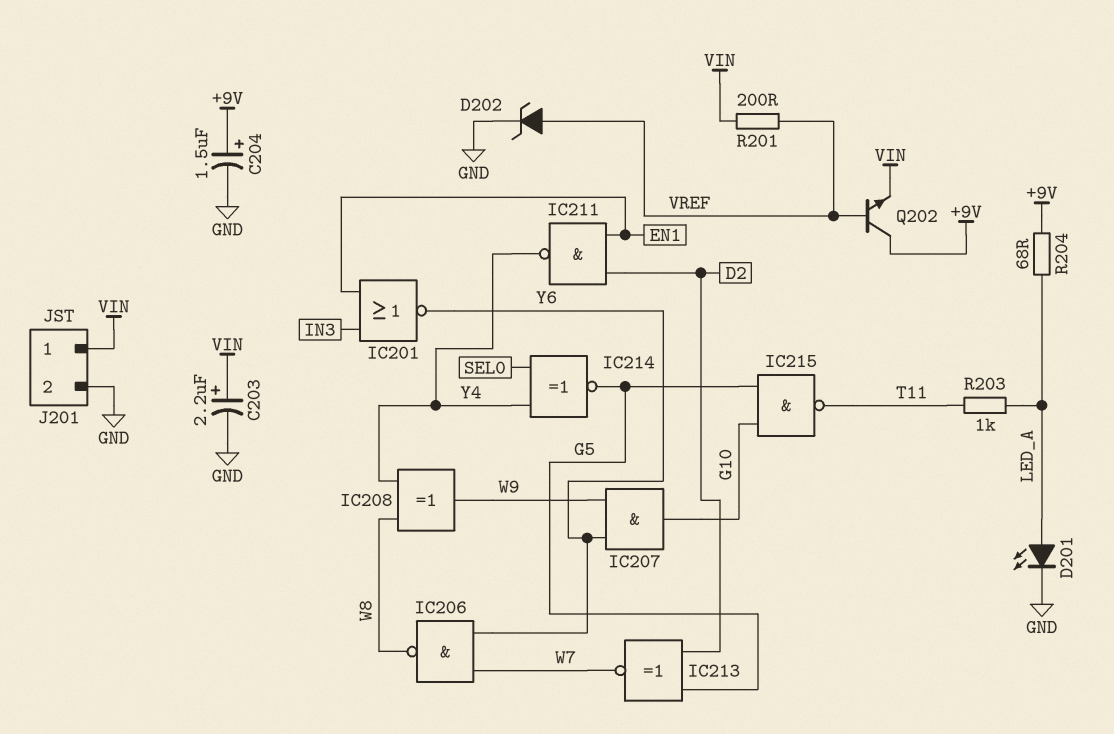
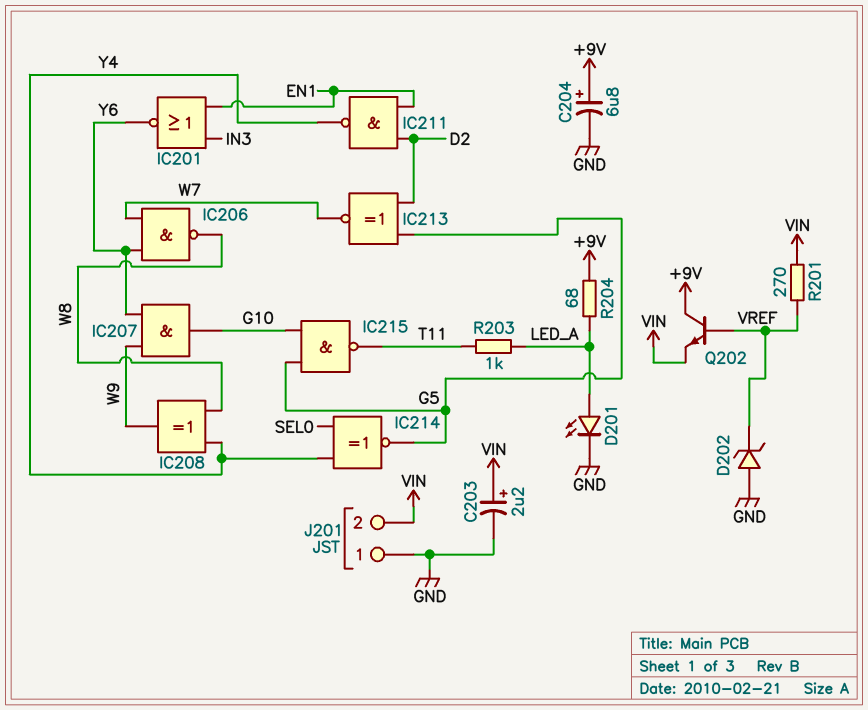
C204: 1.5uF (plus +9V, minus GND) -> 6.8uF (plus +9V, minus GND)
D202: zener (A VREF, K GND) -> zener (A GND, K VREF)
J201 pin 1: VIN -> GND
J201 pin 2: GND -> VIN
R201: 200 (VIN, VREF) -> 270 (VIN, VREF)

